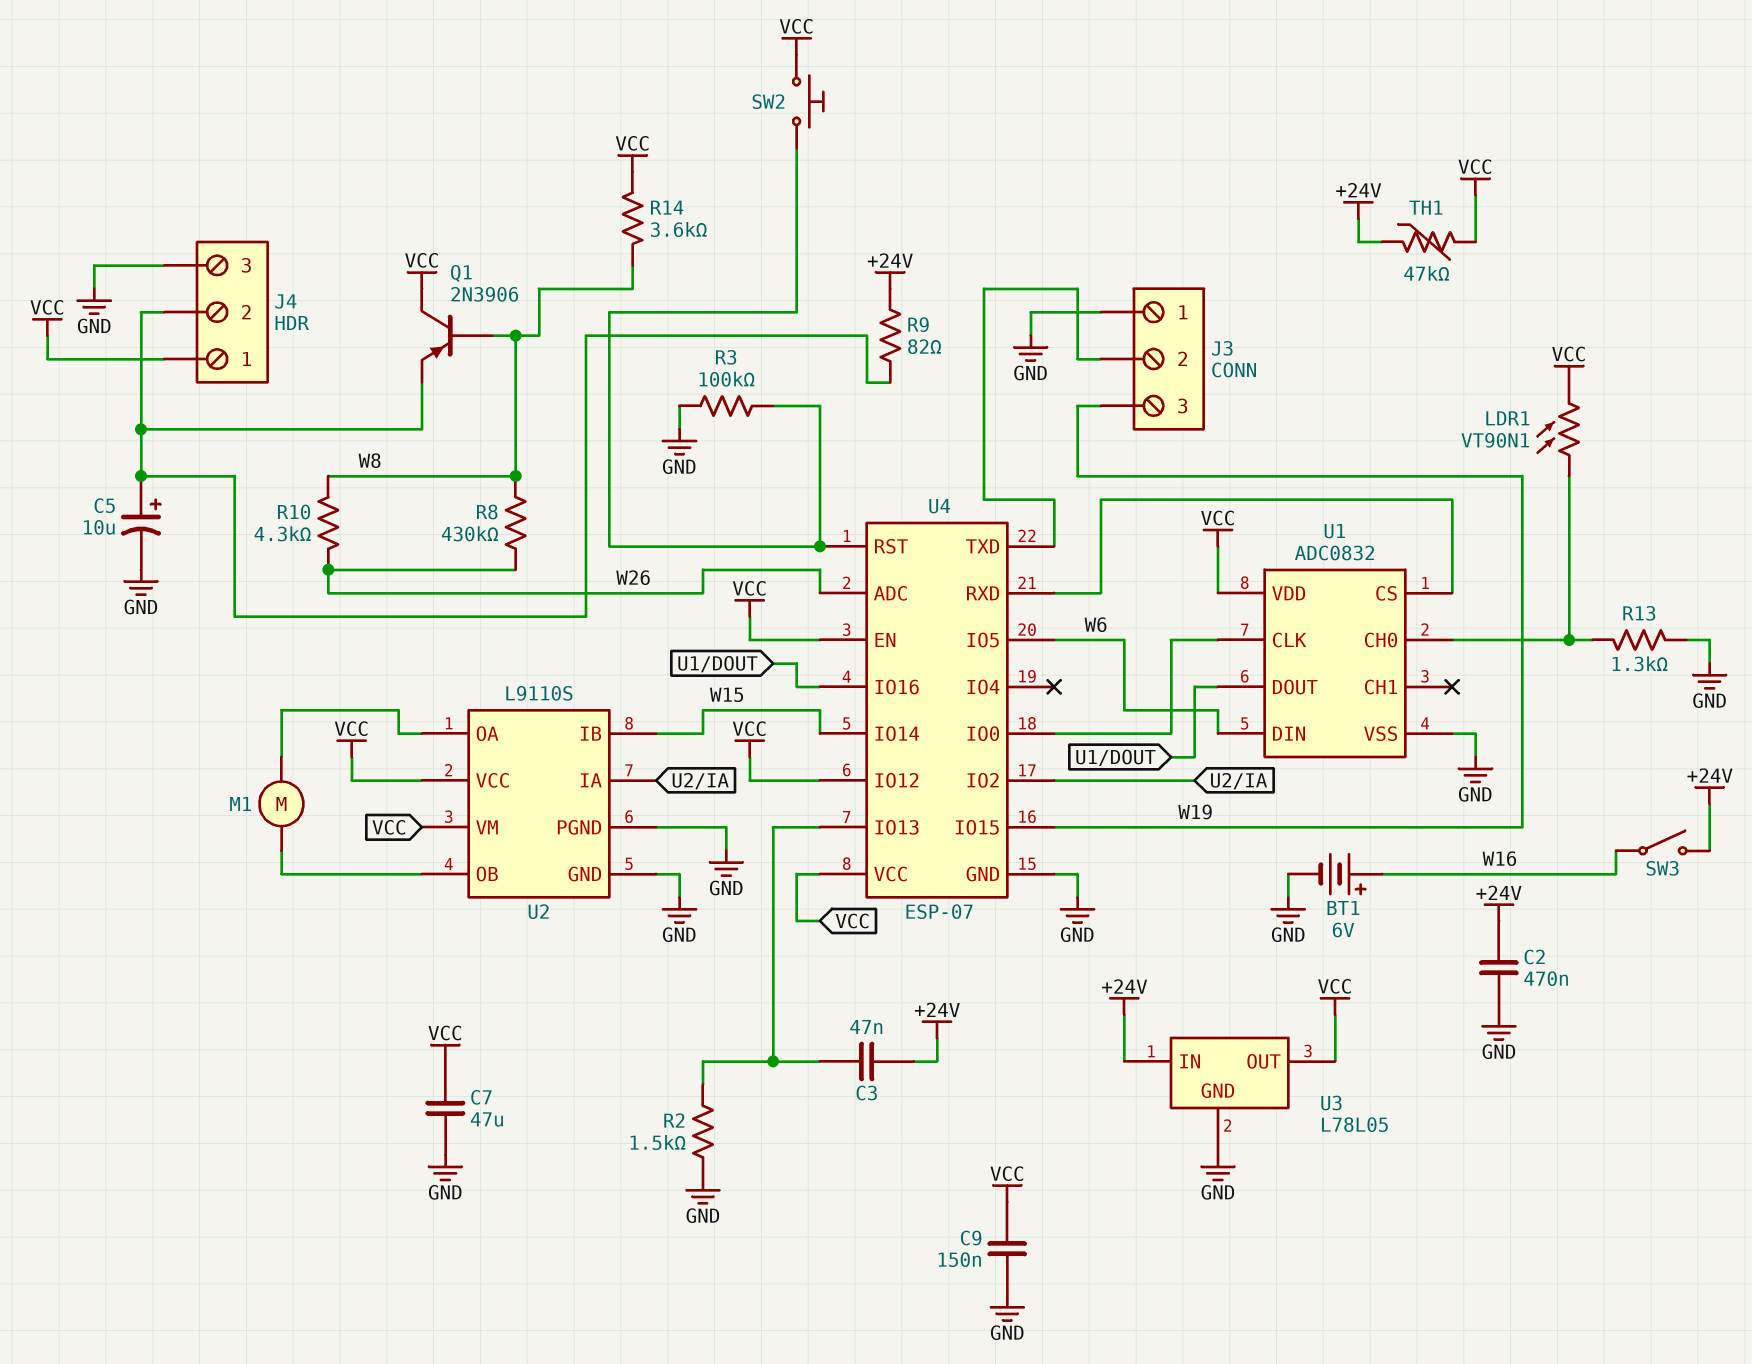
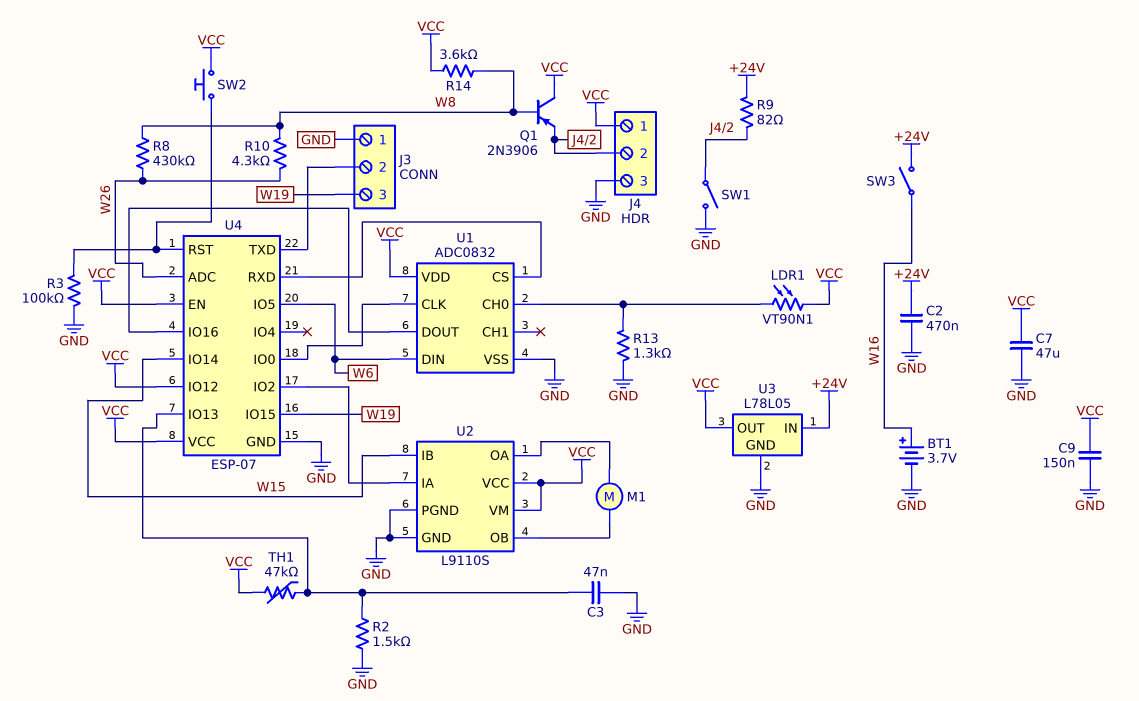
BT1: 6V (plus W16, minus GND) -> 3.7V (plus W16, minus GND)
C3: 47nF (+24V, U4/IO13) -> 47nF (GND, U4/IO13)
C5: 10uF (plus J4/2, minus GND) -> none
SW1: none -> switch (GND, J4/2)
TH1: 47k (+24V, VCC) -> 47k (U4/IO13, VCC)

